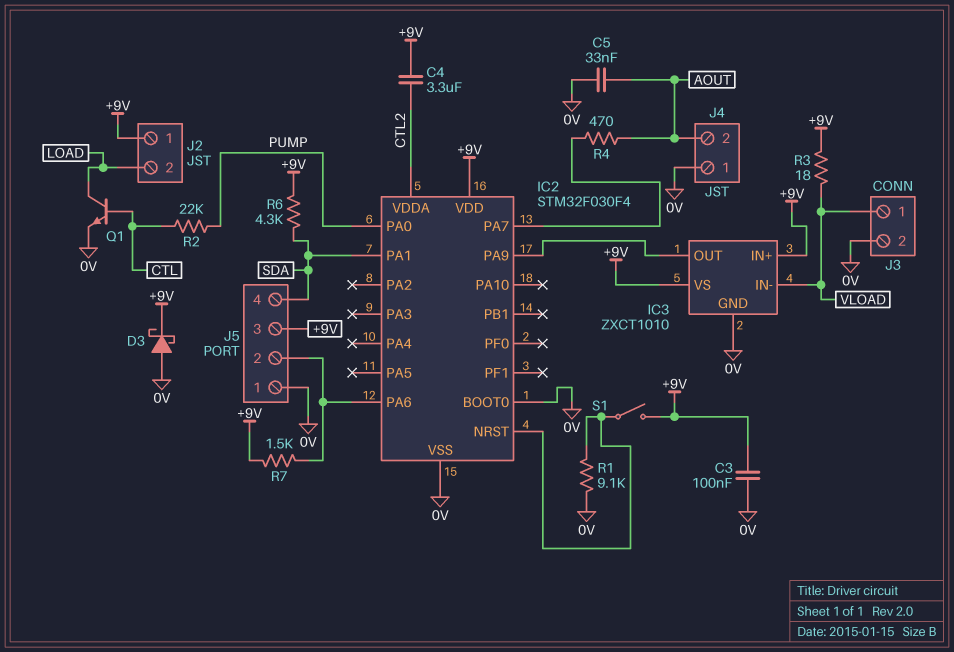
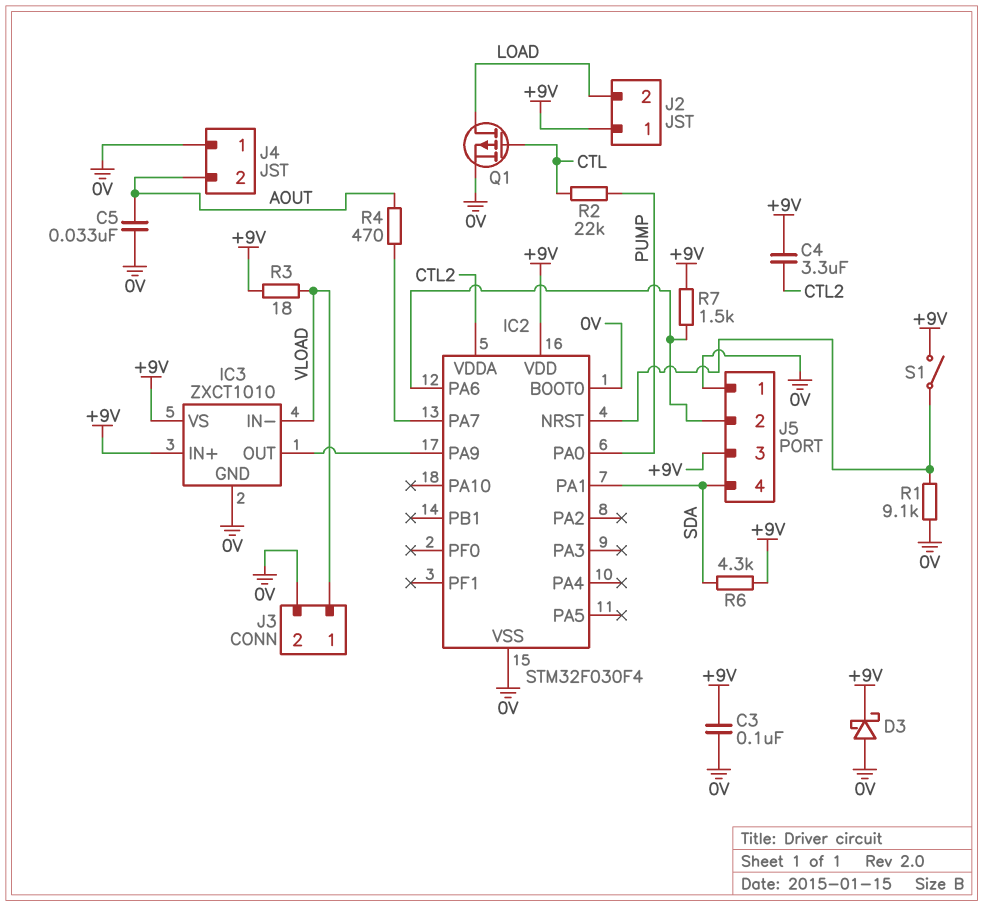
Q1: NPN (B CTL, C LOAD, E 0V) -> PMOS (G CTL, D LOAD, S 0V)

